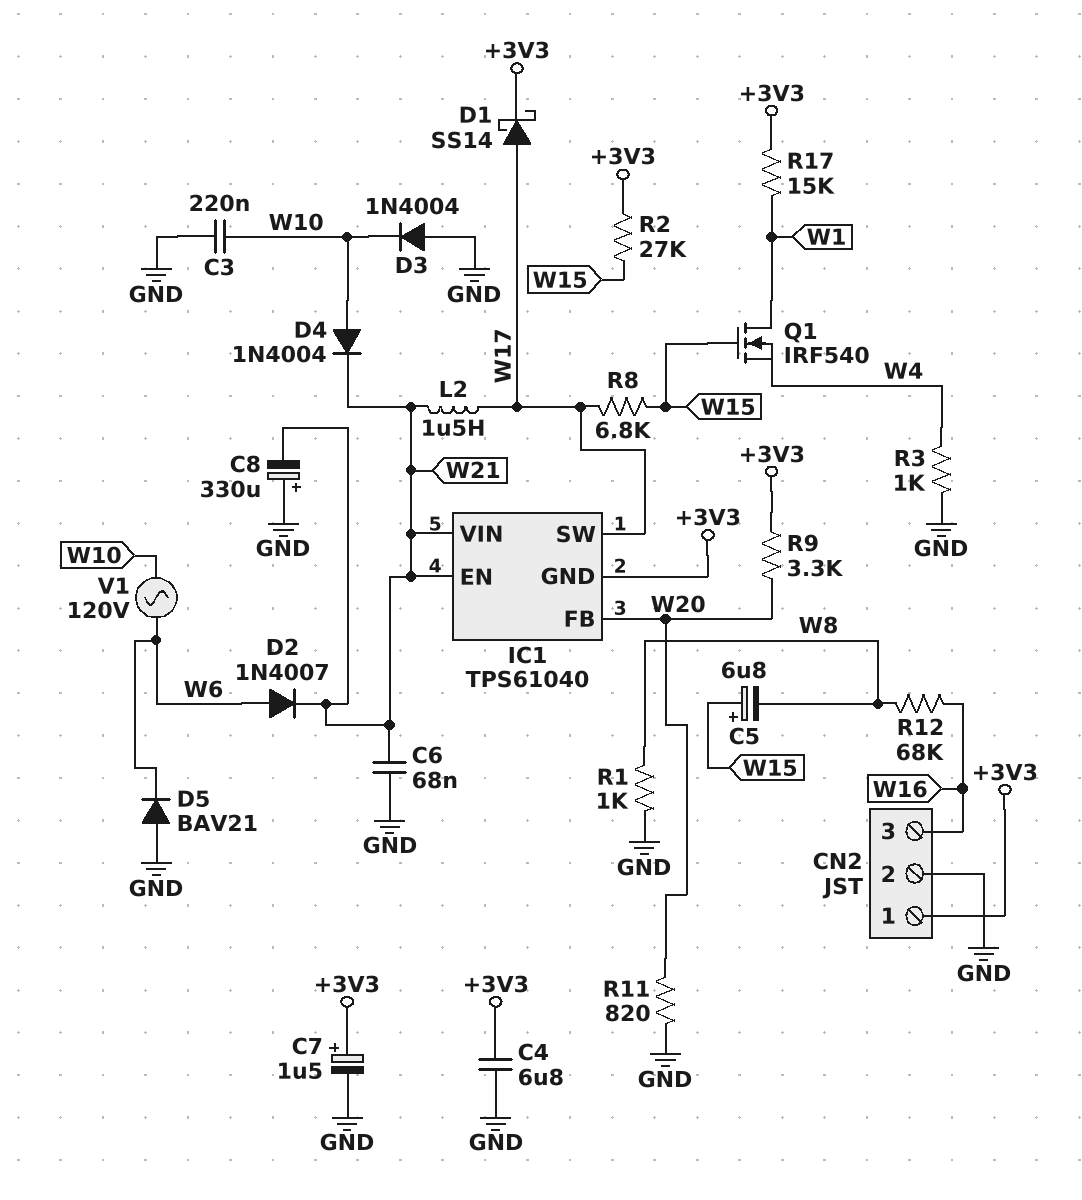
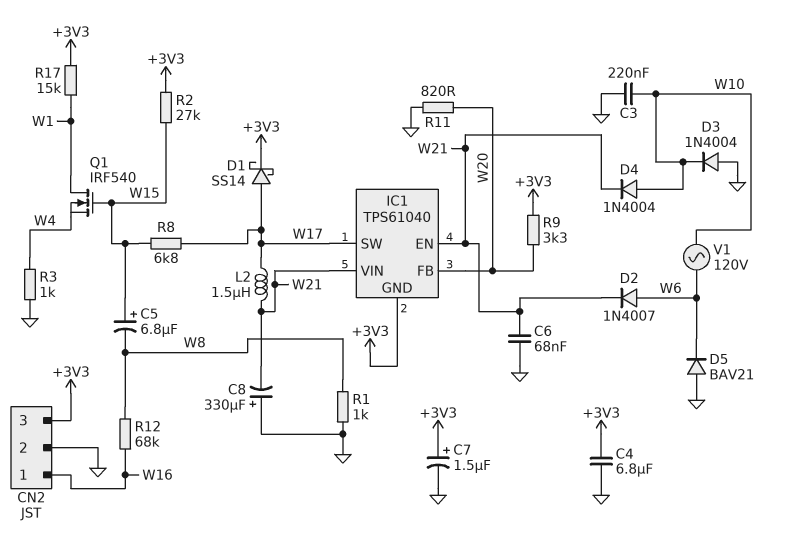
CN2 pin 1: +3V3 -> W16
CN2 pin 3: W16 -> +3V3

